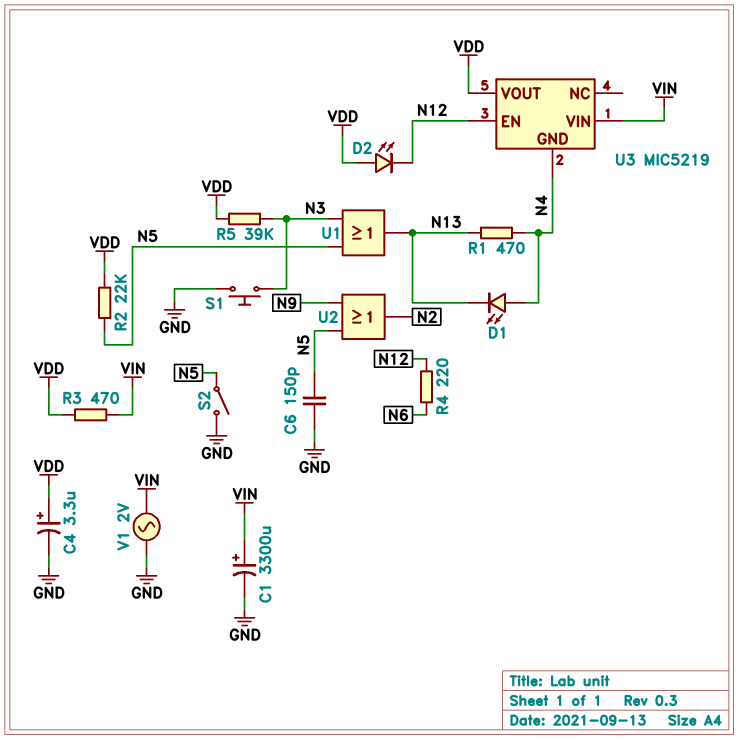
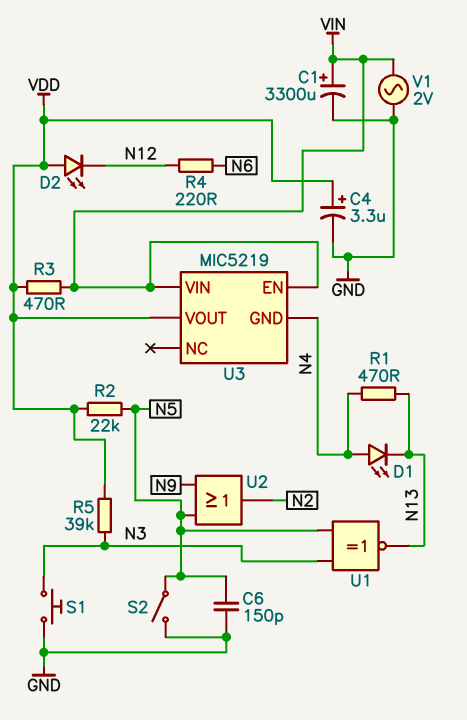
U1: OR (in N3, in N5, out N13) -> XNOR (in N3, in N5, out N13)
U3 pin EN: N12 -> VIN

